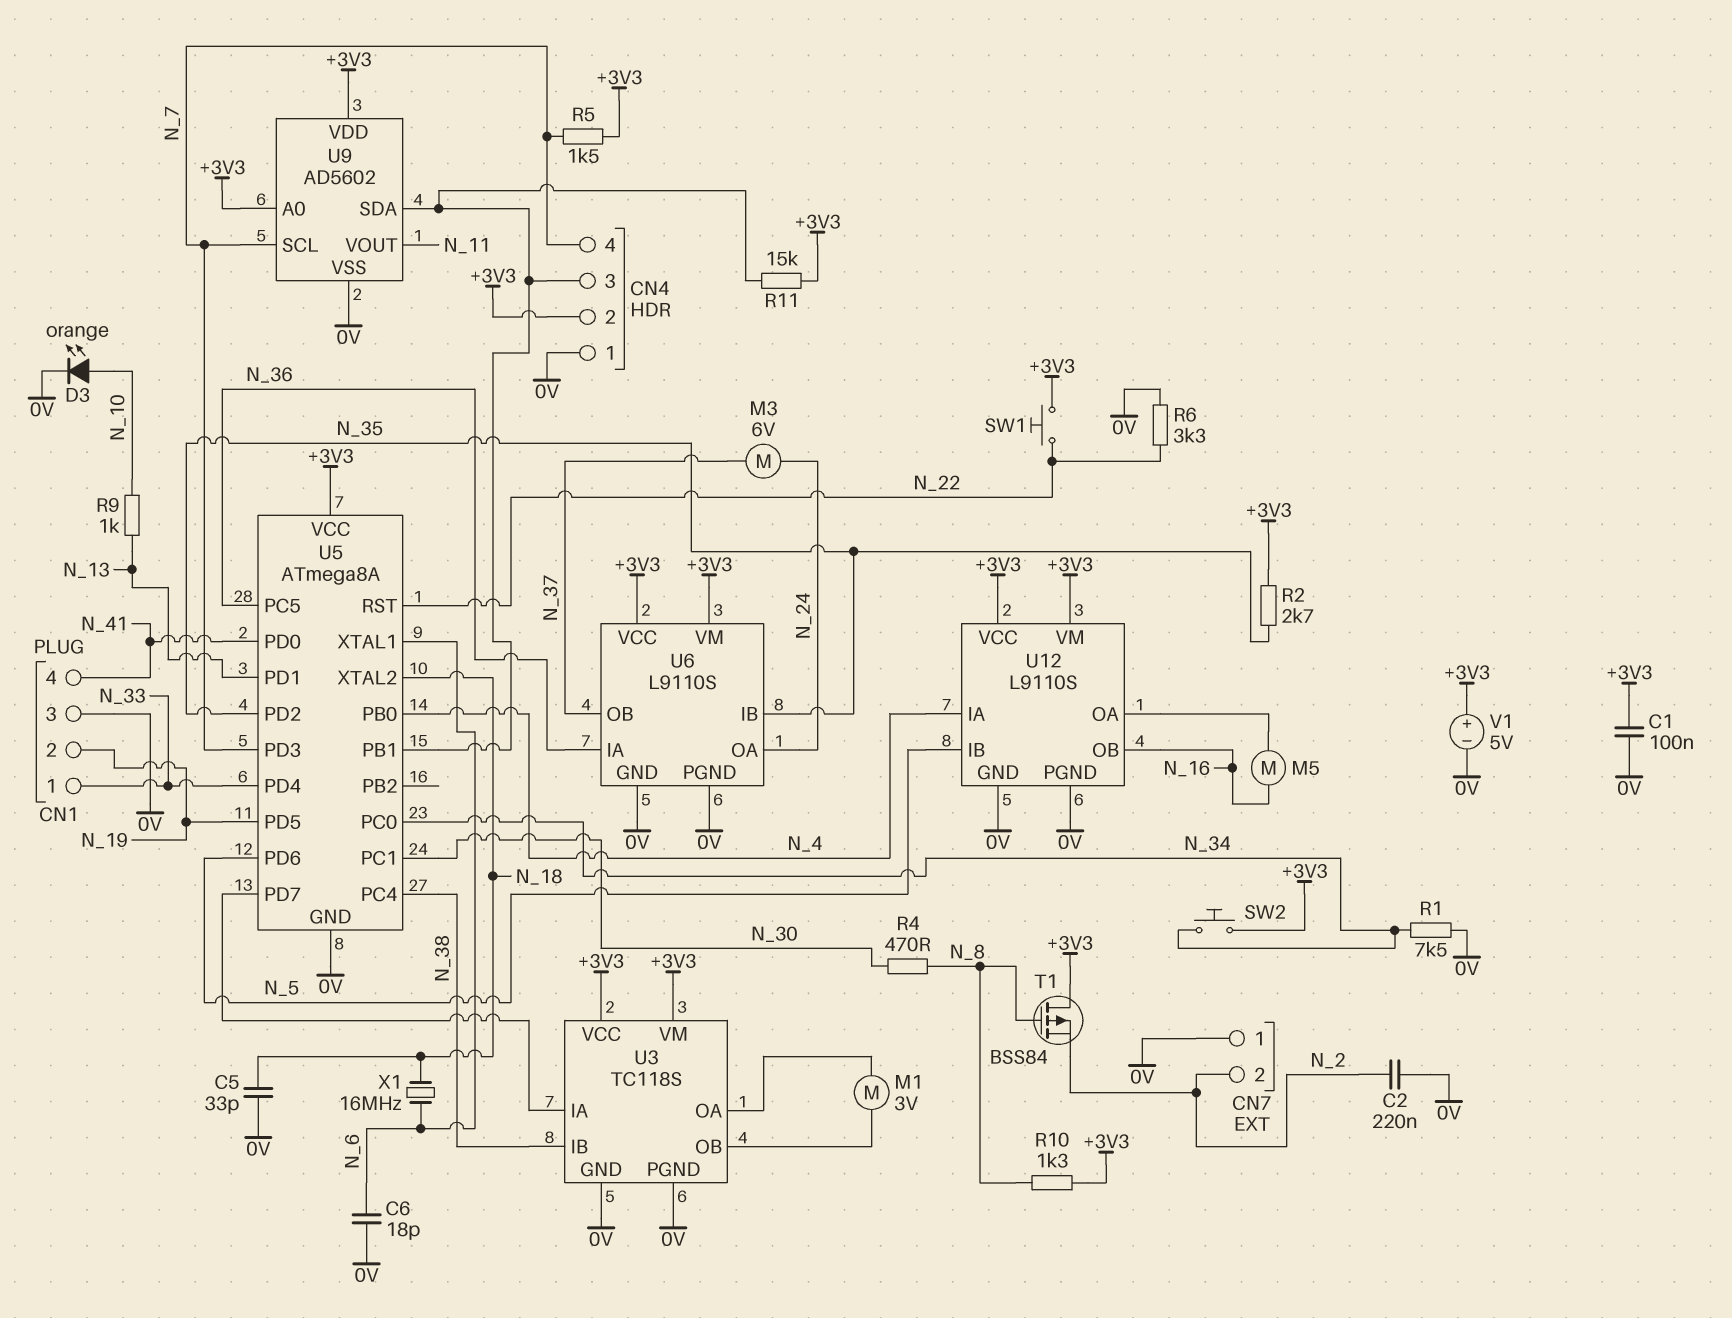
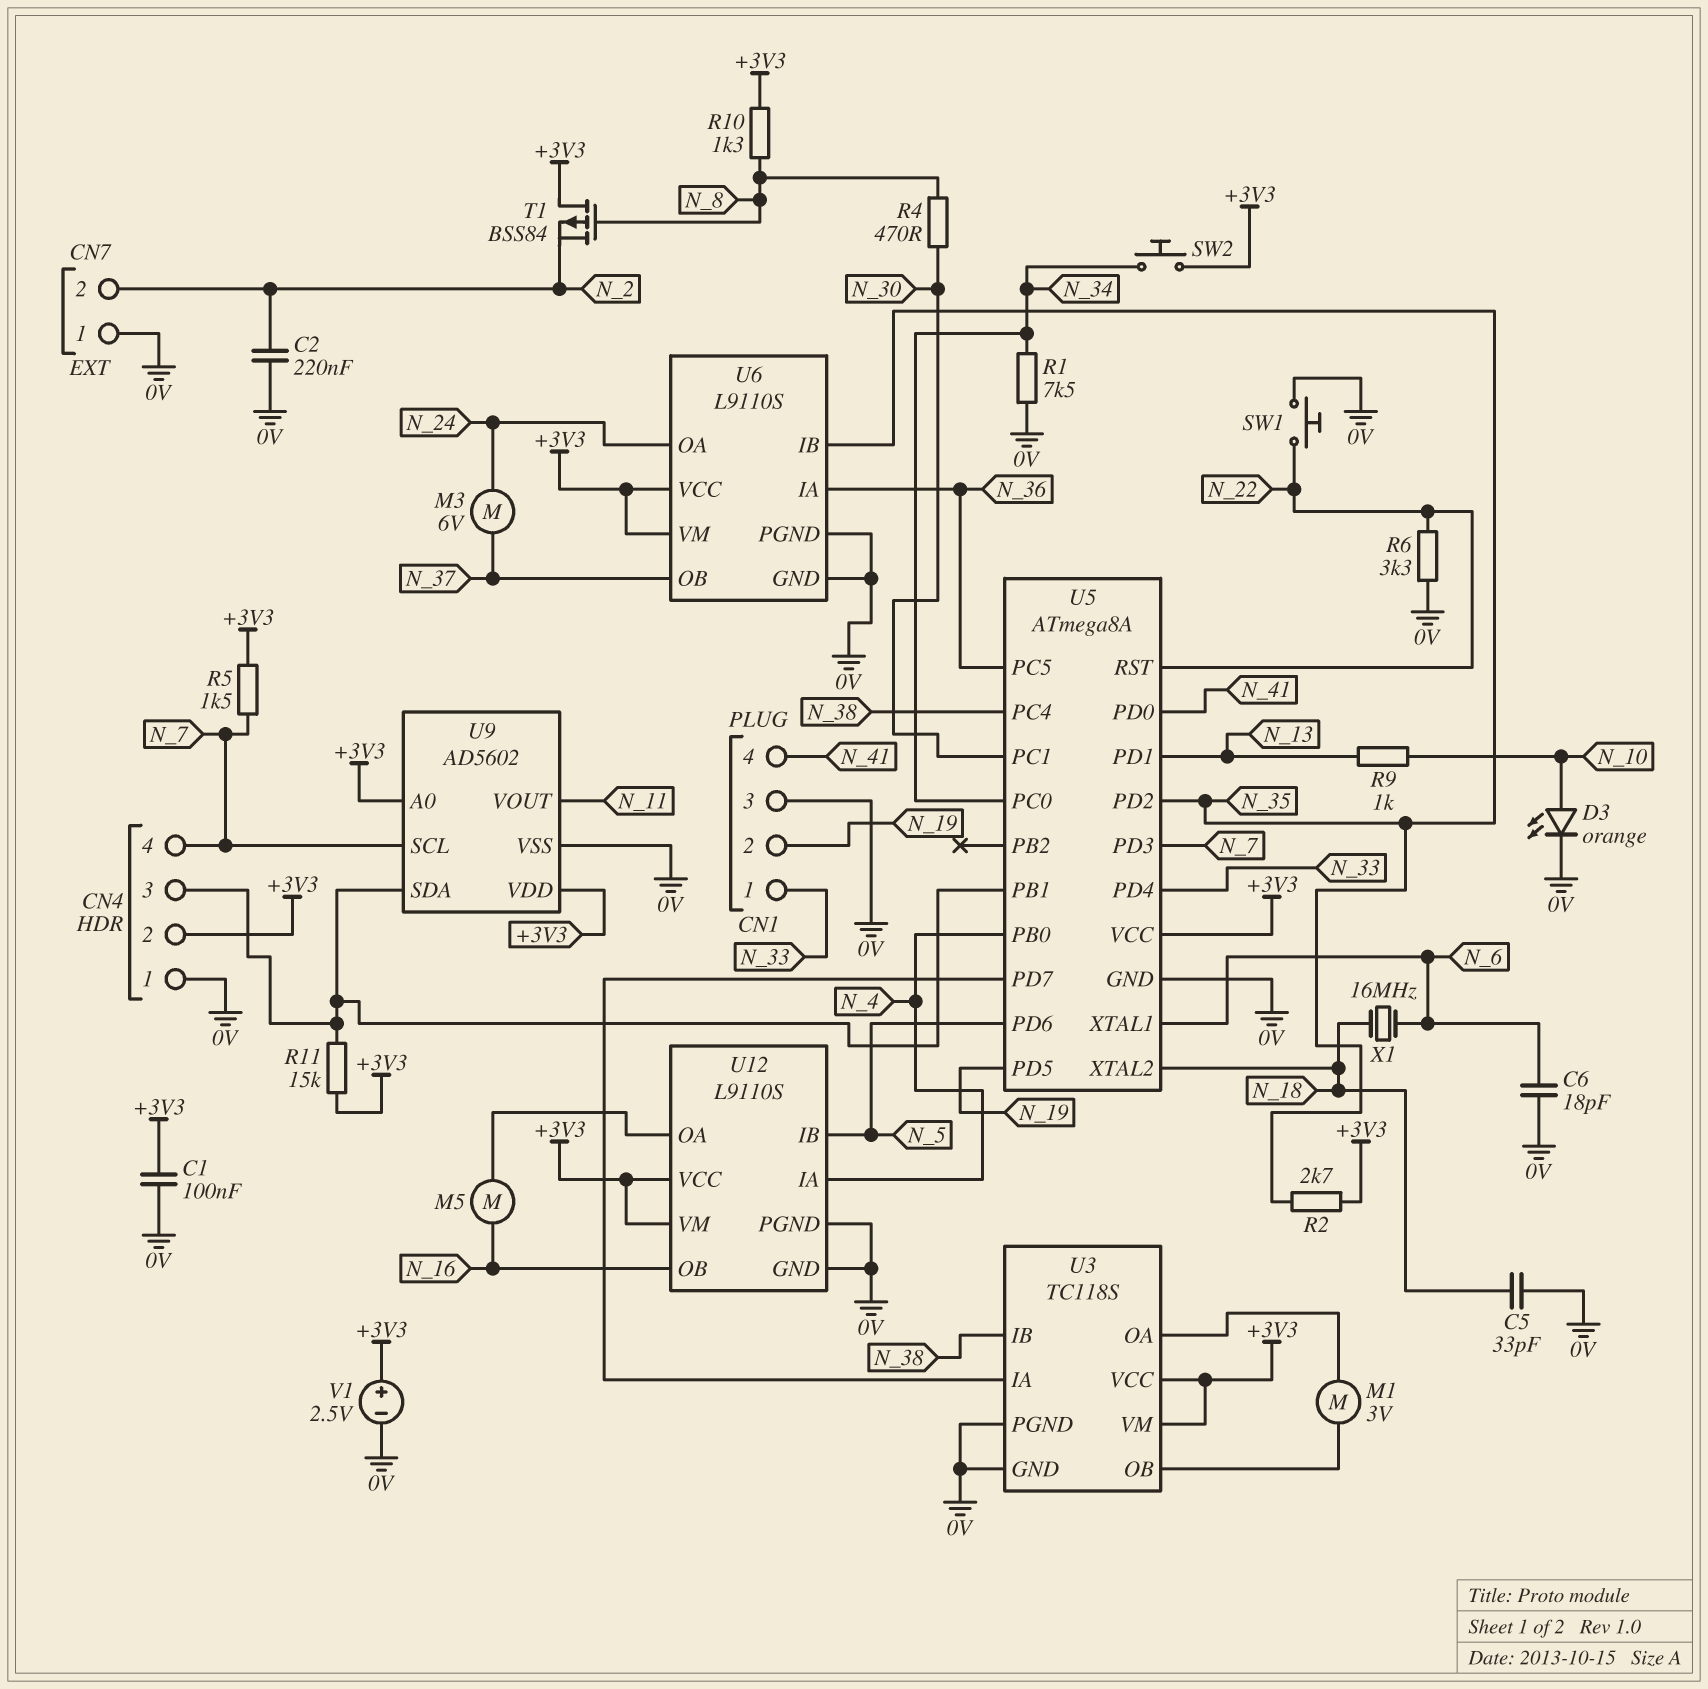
SW1: button (+3V3, N_22) -> button (0V, N_22)
V1: 5V (plus +3V3, minus 0V) -> 2.5V (plus +3V3, minus 0V)

